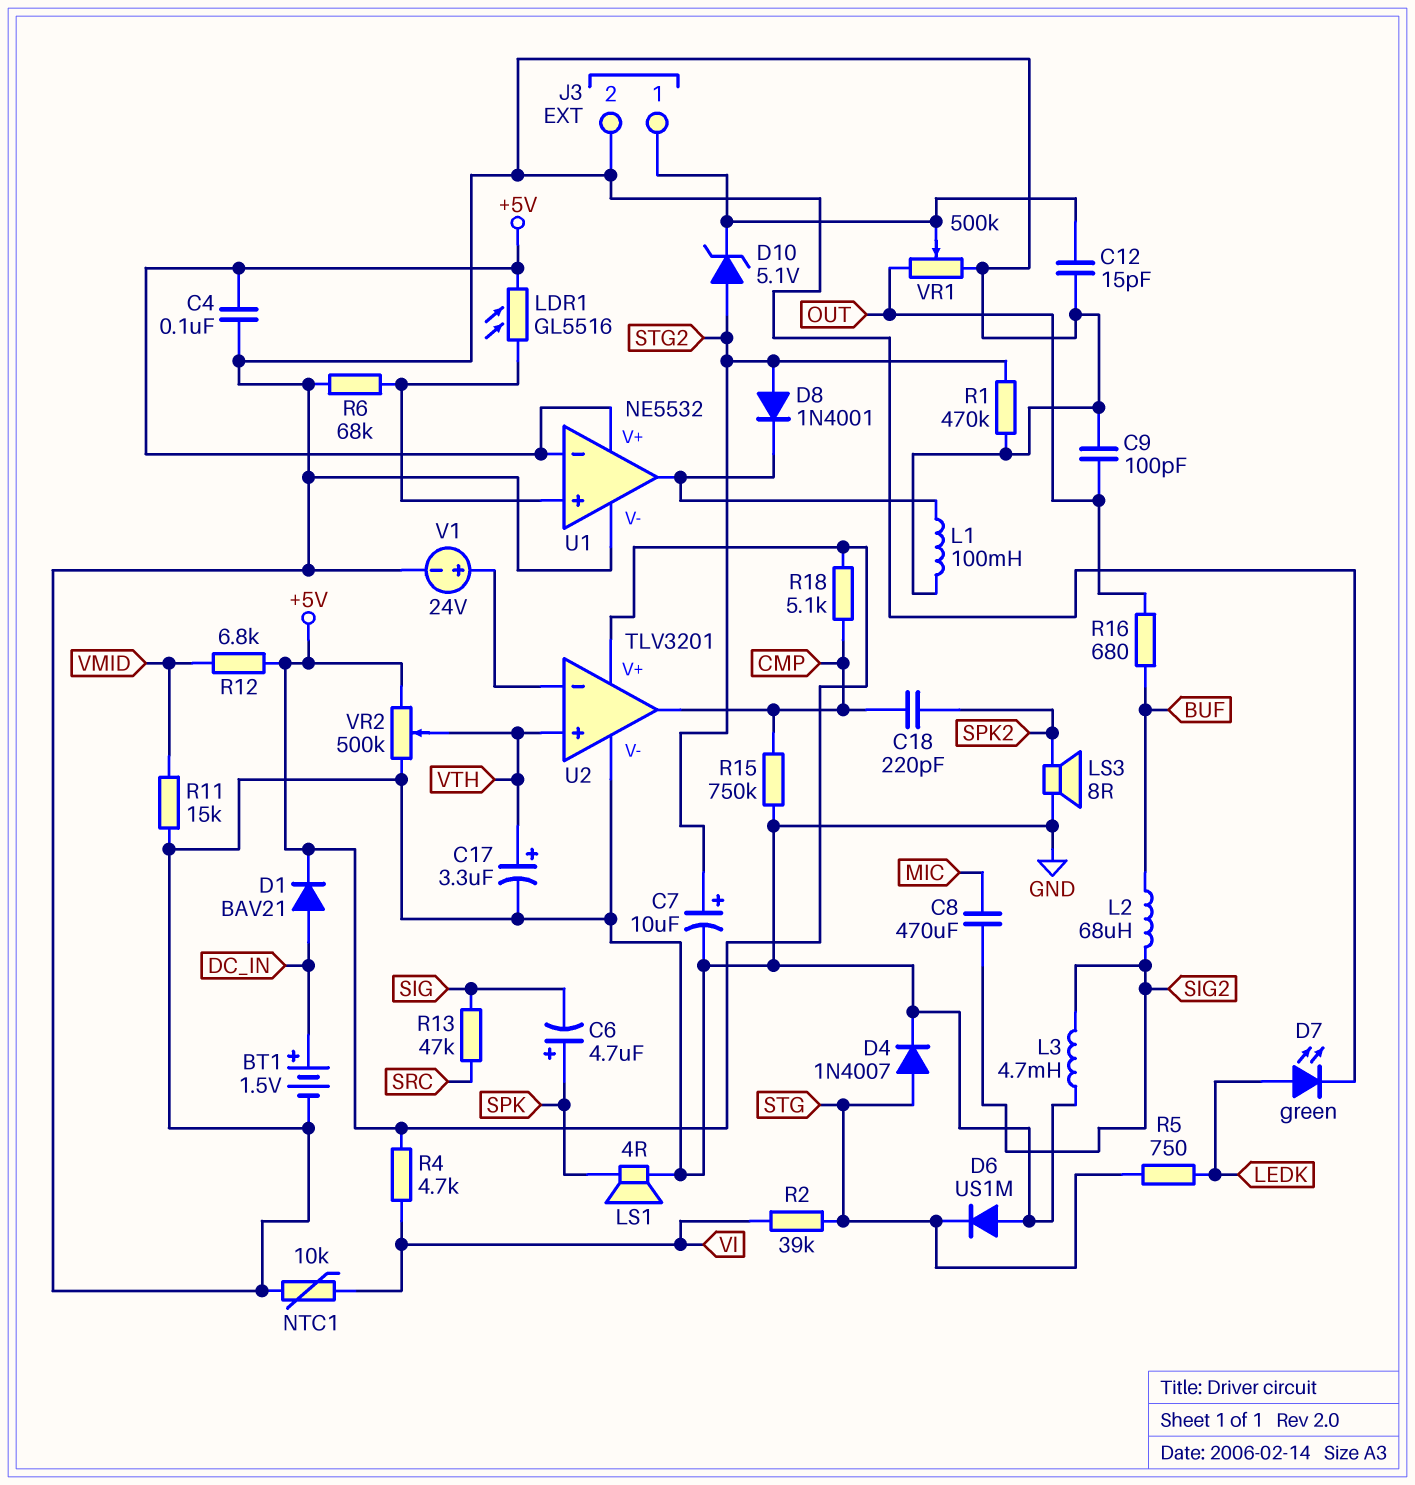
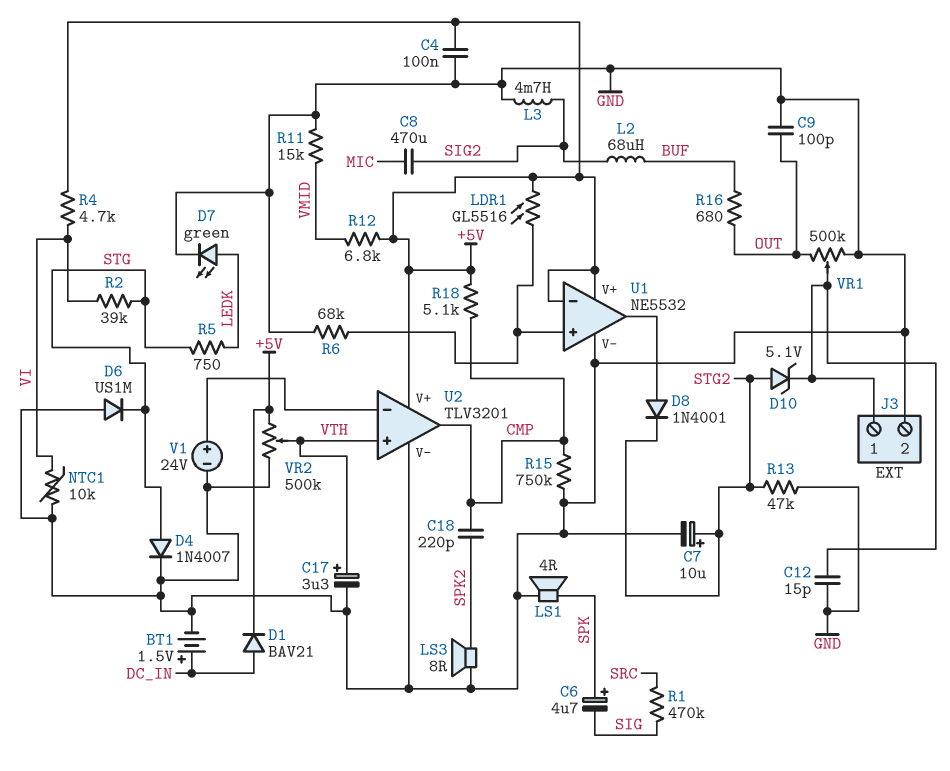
D8: diode 1N4001 (A STG2, K U1/out) -> diode 1N4001 (A U1/out, K STG2)
L1: 100mH (GND, U1/out) -> none
R1: 470k (GND, STG2) -> 470k (SIG, SRC)
R13: 47k (SIG, SRC) -> 47k (GND, STG2)

